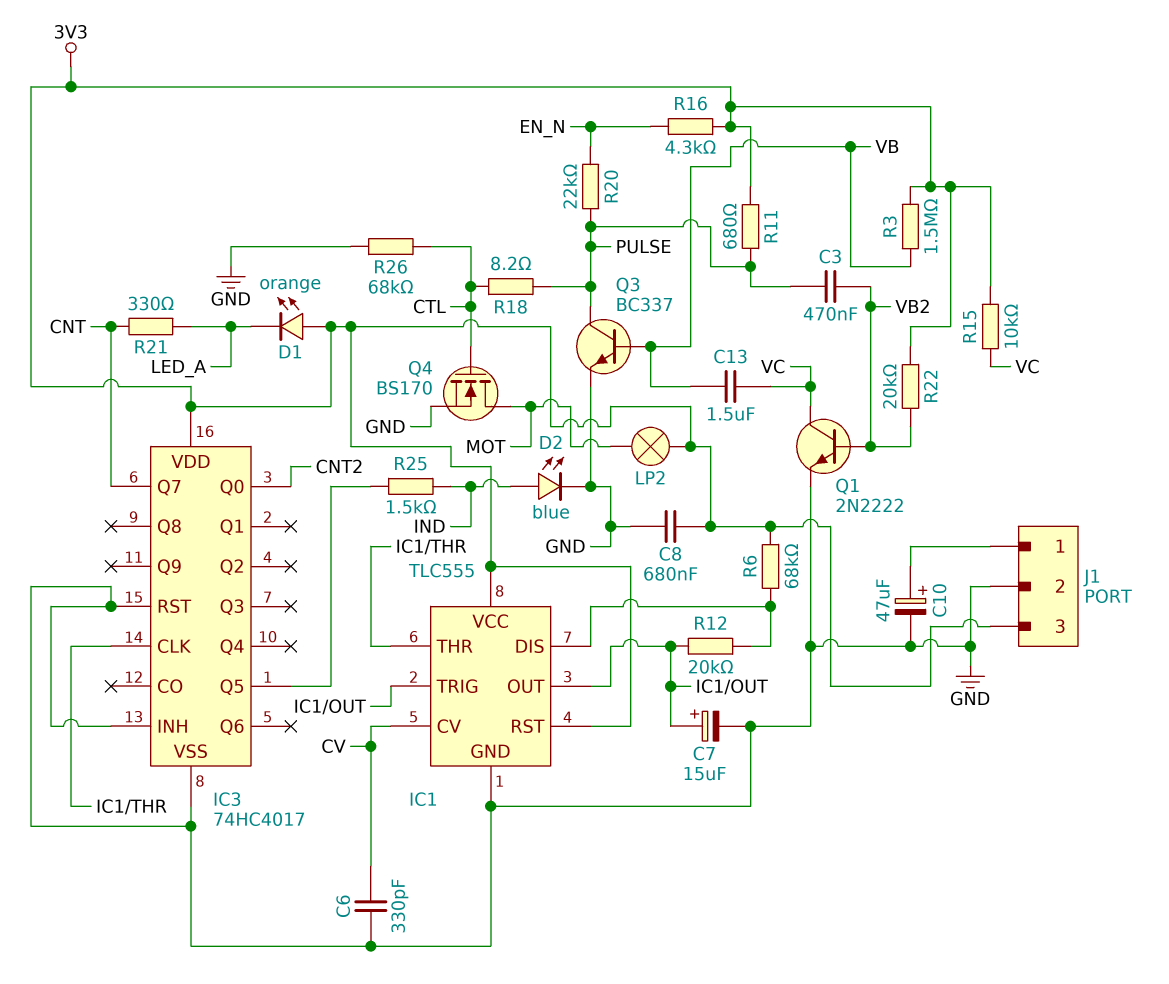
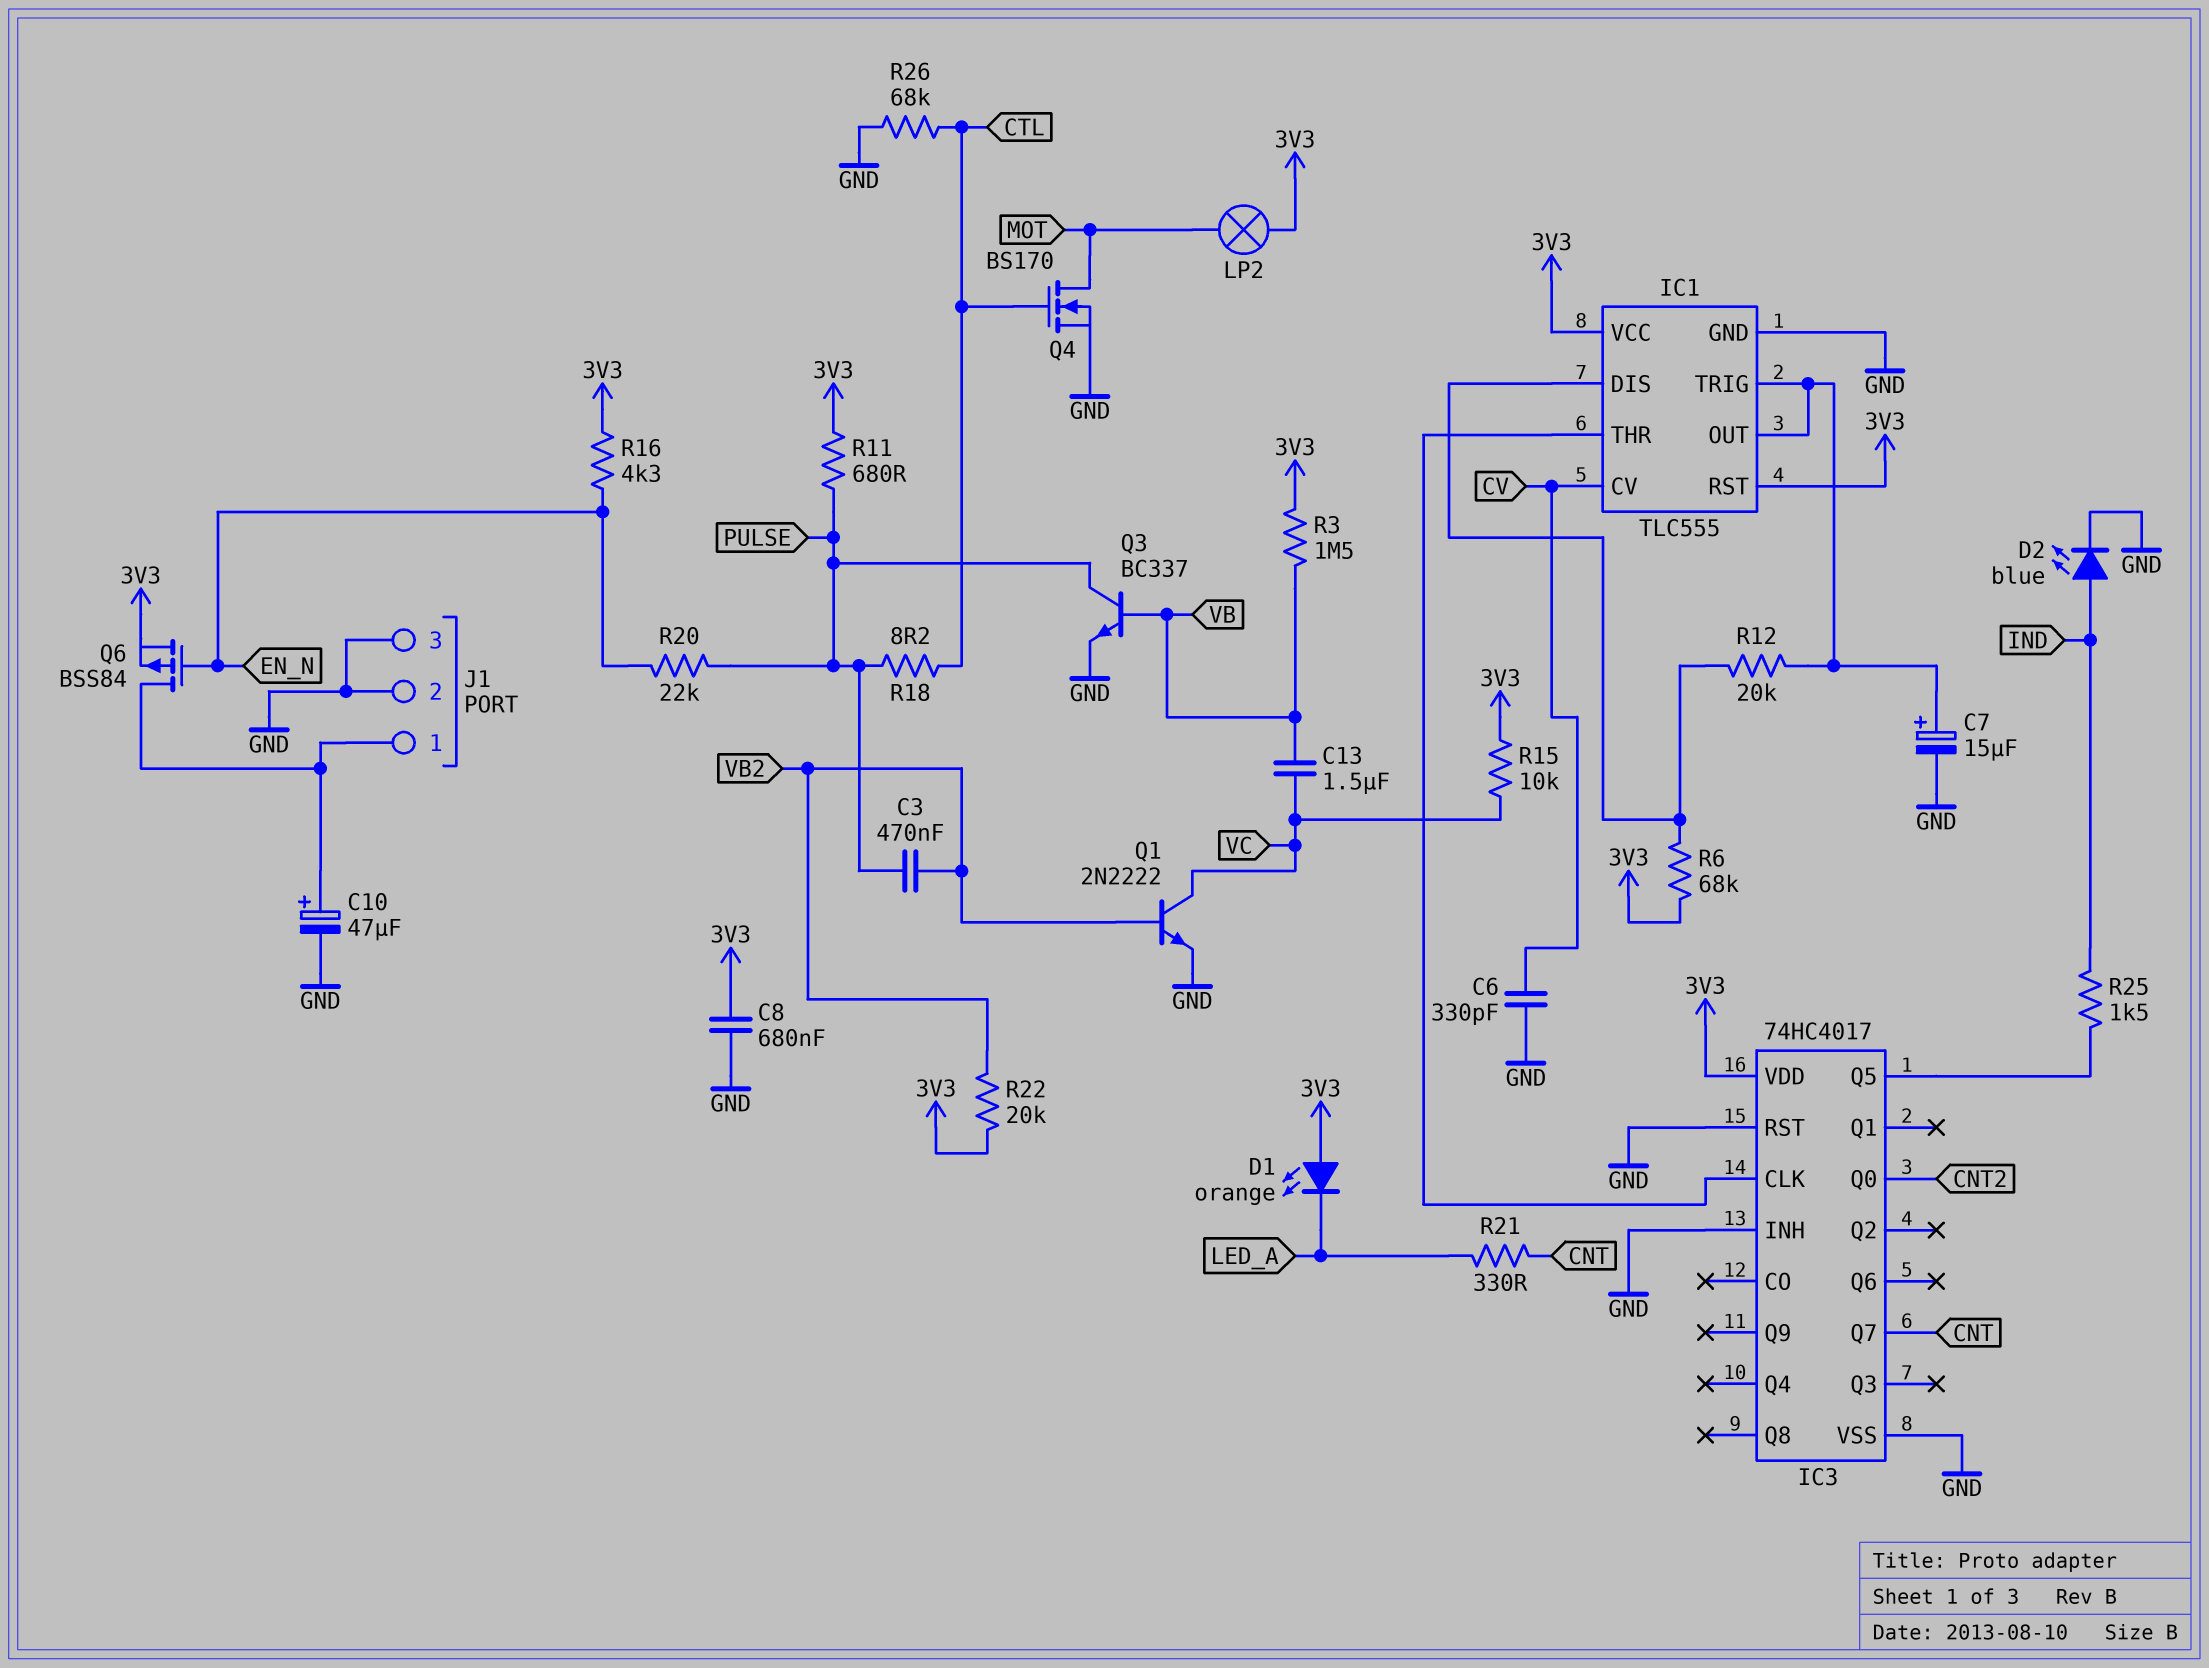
J1 pin 3: 3V3 -> GND
Q6: none -> PMOS BSS84 (G EN_N, D J1/1, S 3V3)

